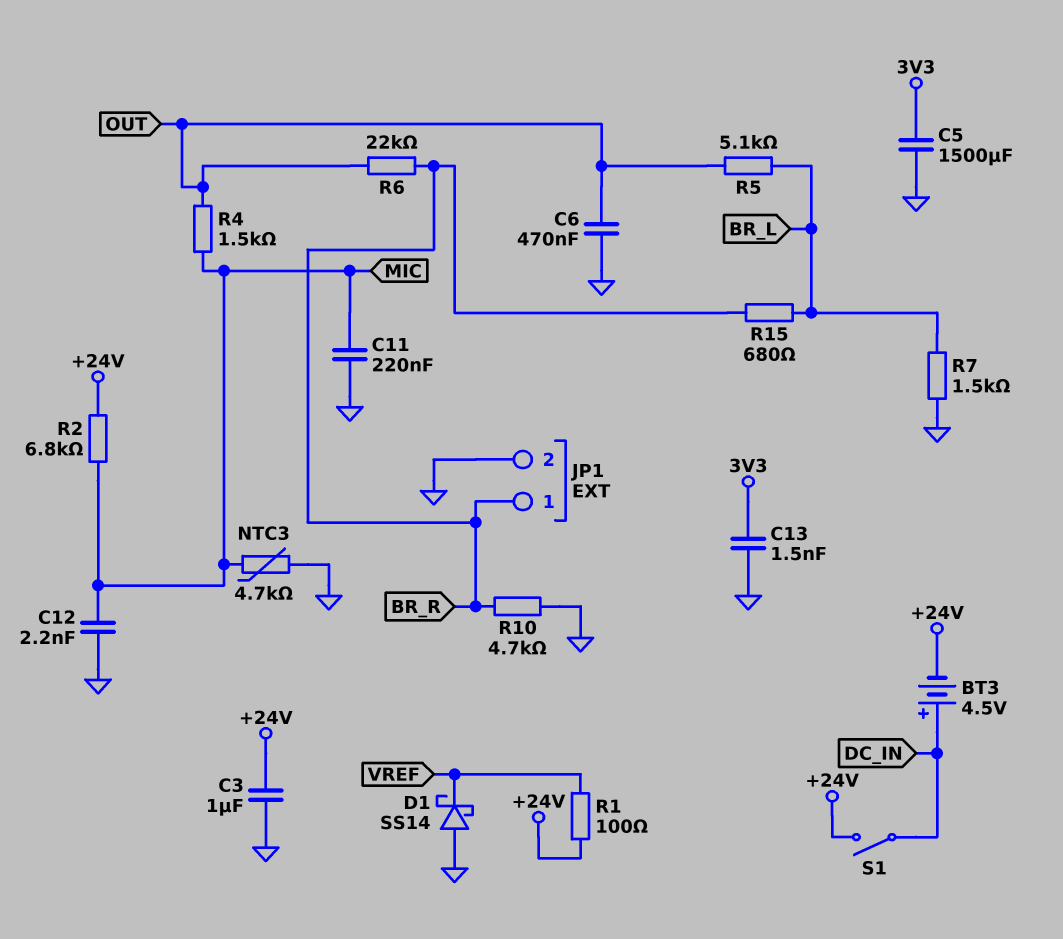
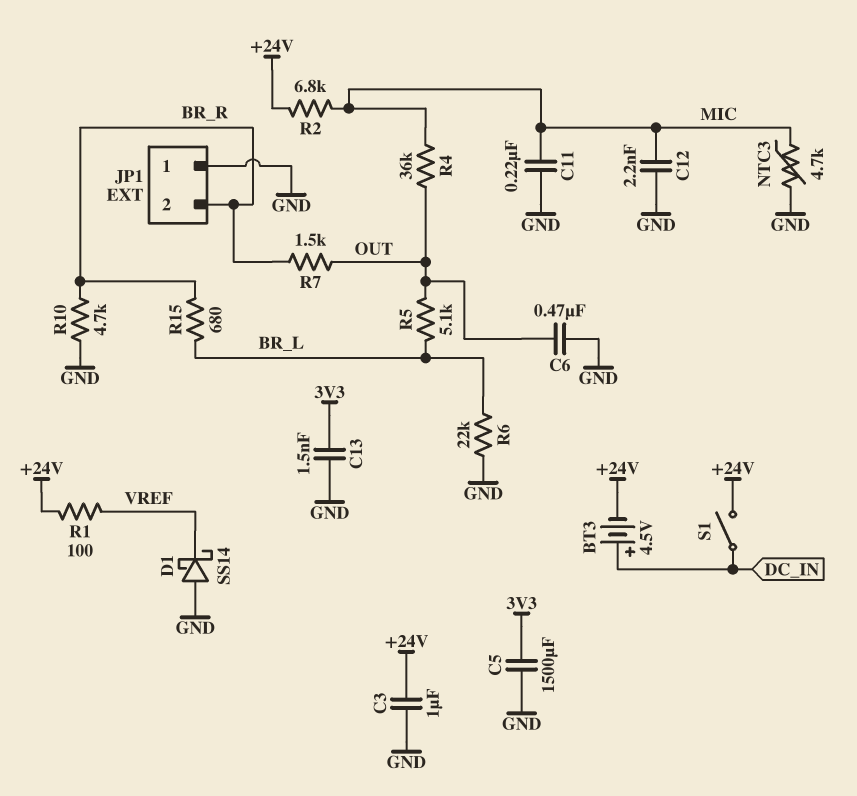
JP1 pin 1: BR_R -> GND
JP1 pin 2: GND -> BR_R
R4: 1.5k (MIC, OUT) -> 36k (MIC, OUT)
R6: 22k (BR_R, OUT) -> 22k (BR_L, GND)
R7: 1.5k (BR_L, GND) -> 1.5k (BR_R, OUT)

